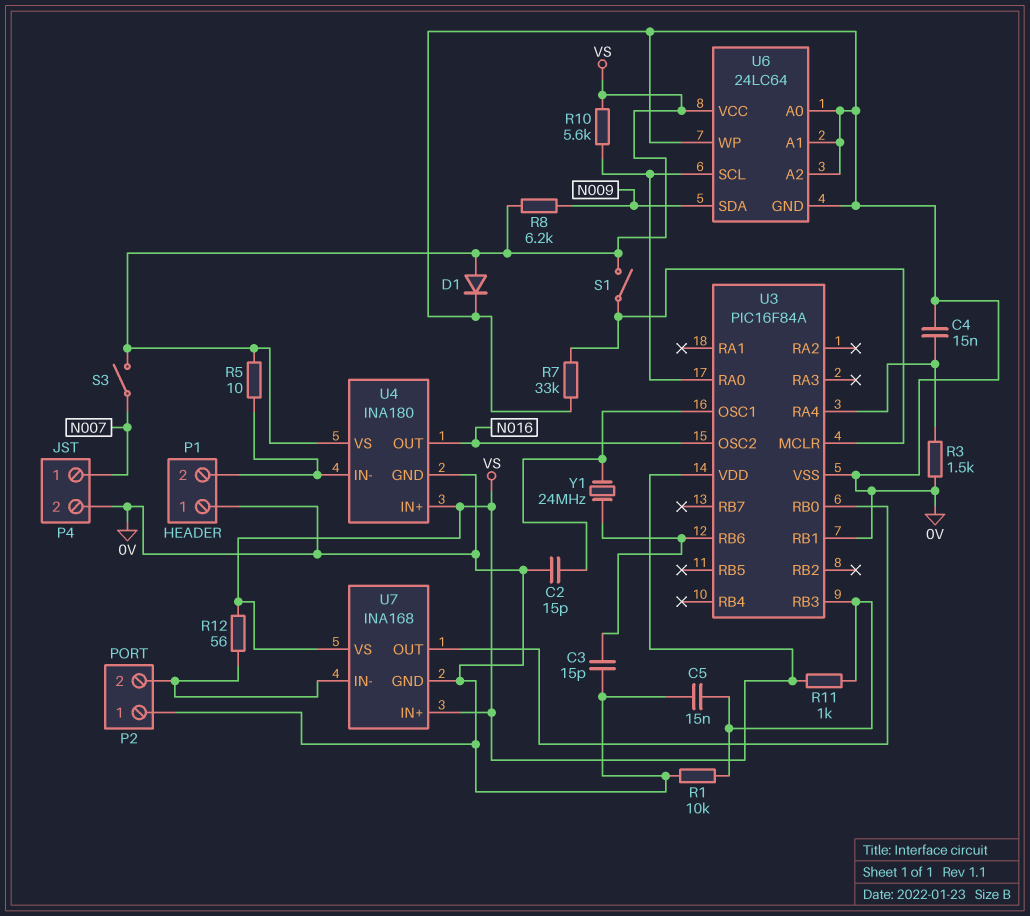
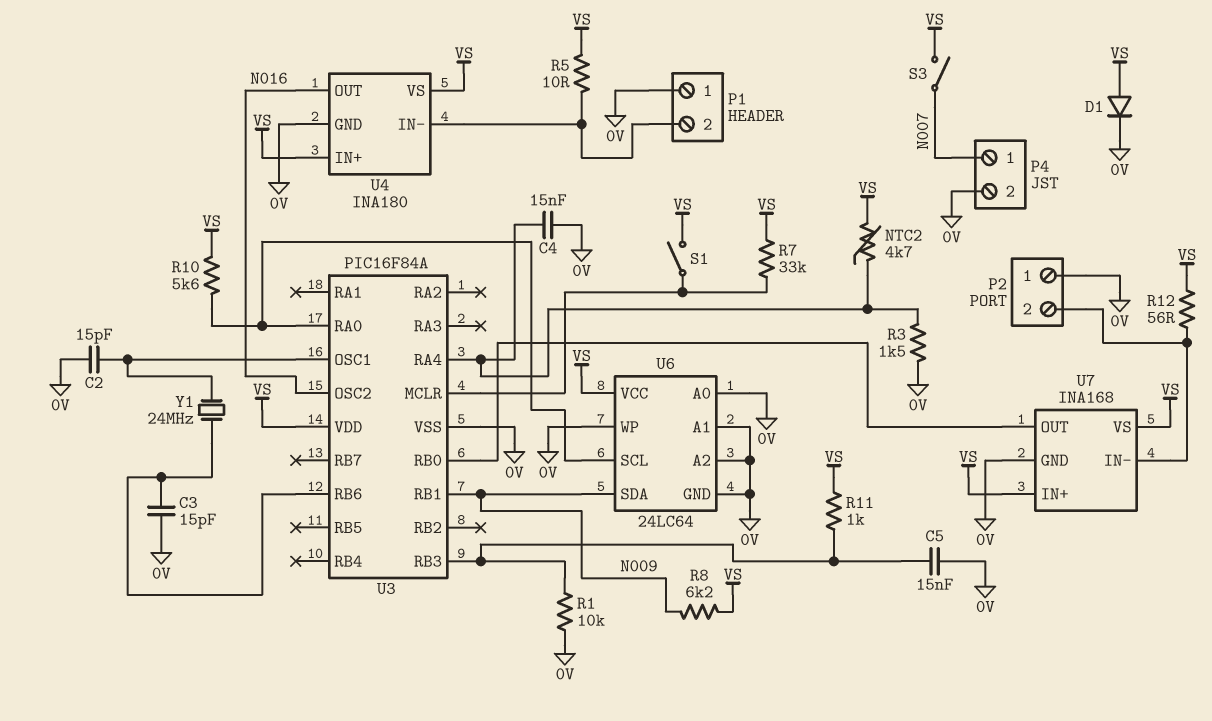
NTC2: none -> 4.7k (U3/RA4, VS)
R7: 33k (0V, U3/MCLR) -> 33k (U3/MCLR, VS)
U3 pin RB1: 0V -> N009

